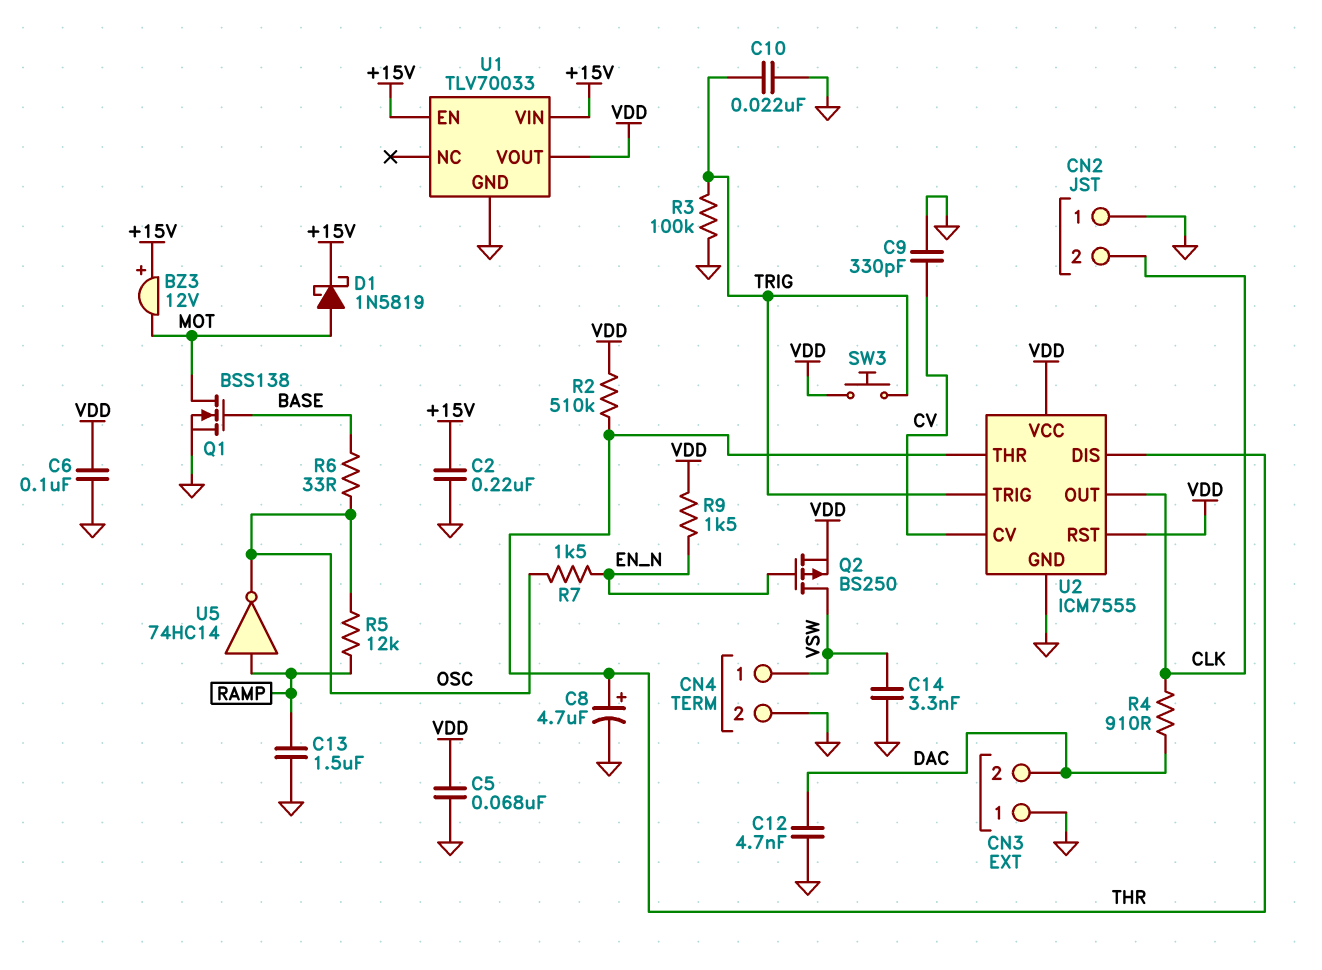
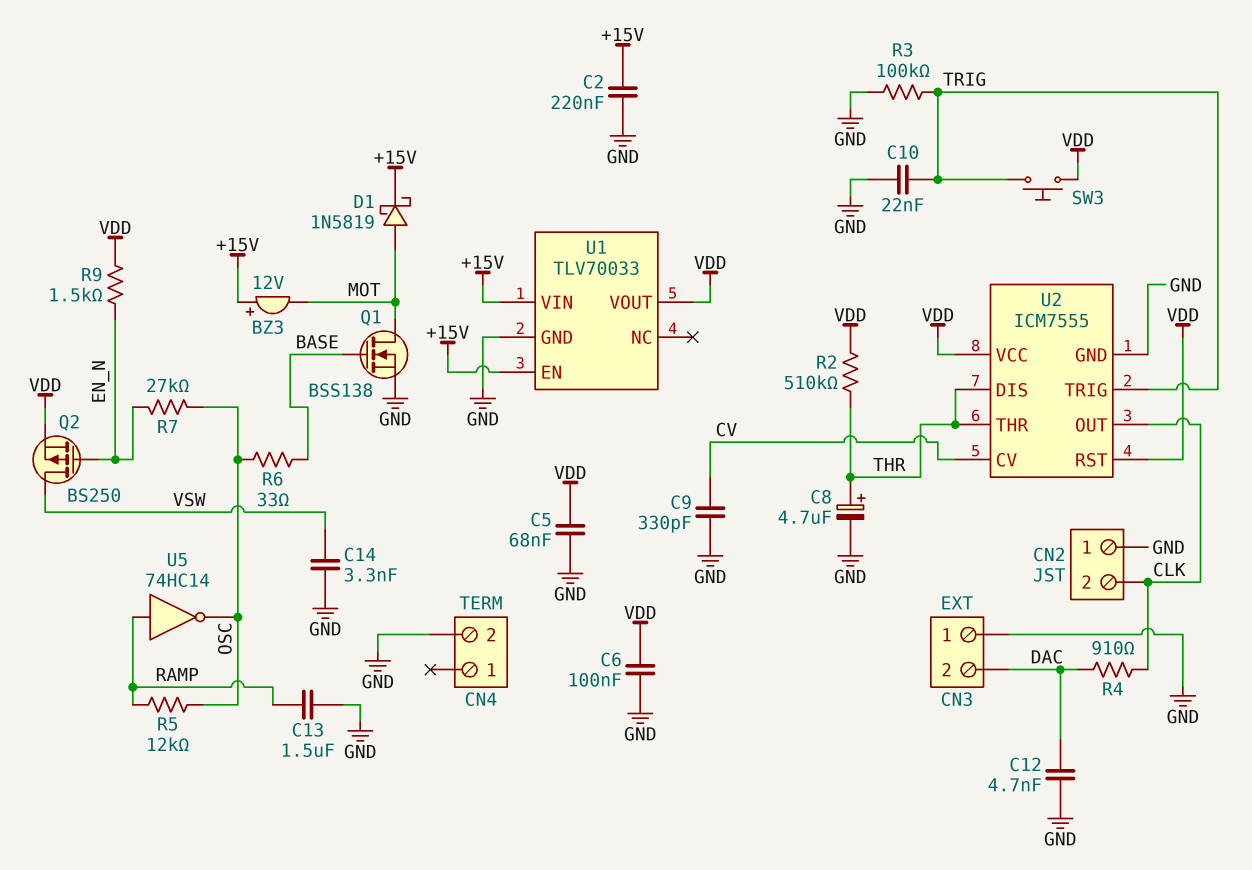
CN4 pin 1: VSW -> none
R7: 1.5k (EN_N, OSC) -> 27k (EN_N, OSC)

